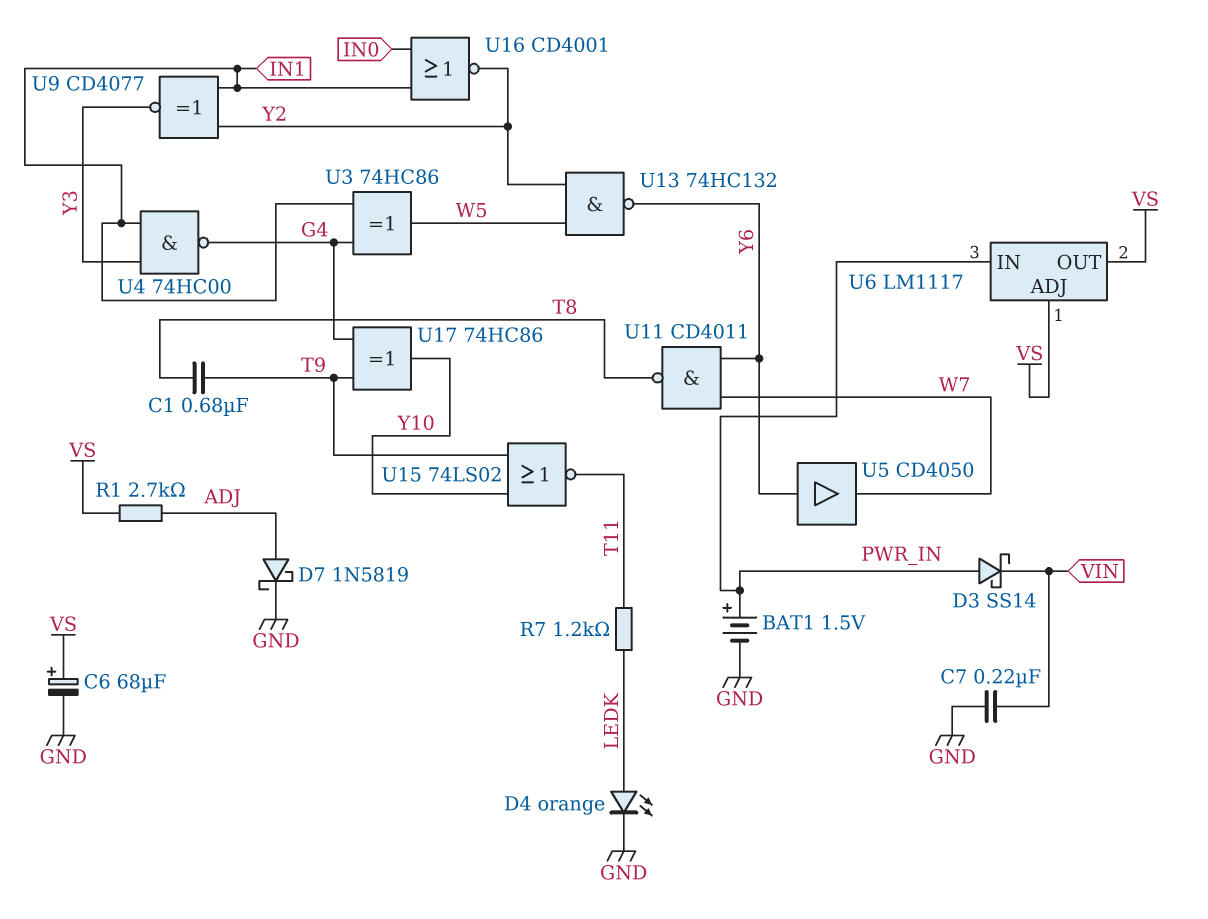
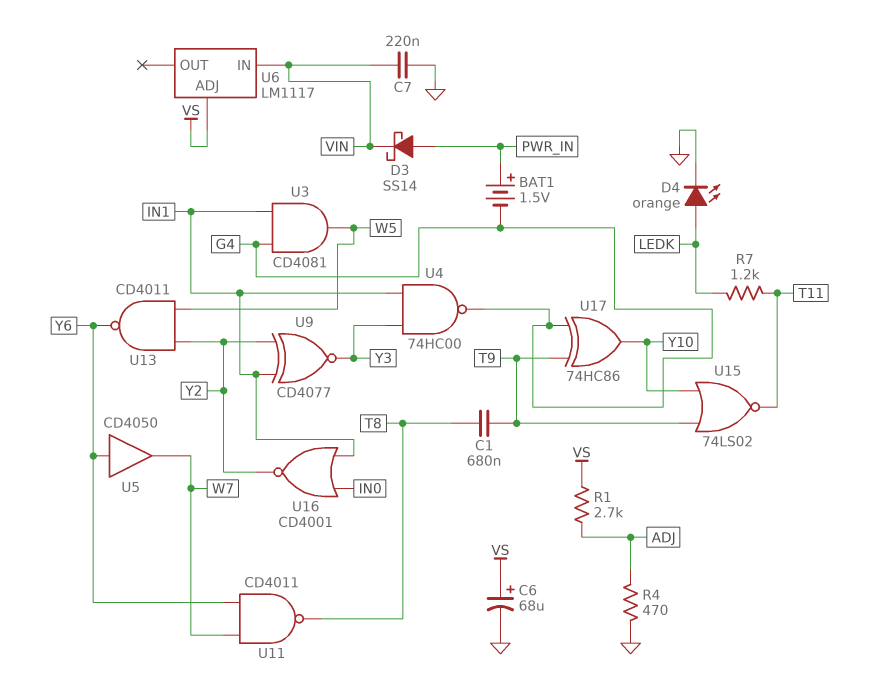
BAT1: 1.5V (plus PWR_IN, minus GND) -> 1.5V (plus PWR_IN, minus G4)
D7: schottky 1N5819 (A ADJ, K GND) -> none
R4: none -> 470 (ADJ, GND)
U3: XOR 74HC86 (in G4, in IN1, out W5) -> AND CD4081 (in G4, in IN1, out W5)
U6 pin IN: PWR_IN -> VIN
U6 pin OUT: VS -> none
U13: NAND 74HC132 (in W5, in Y2, out Y6) -> NAND CD4011 (in W5, in Y2, out Y6)

